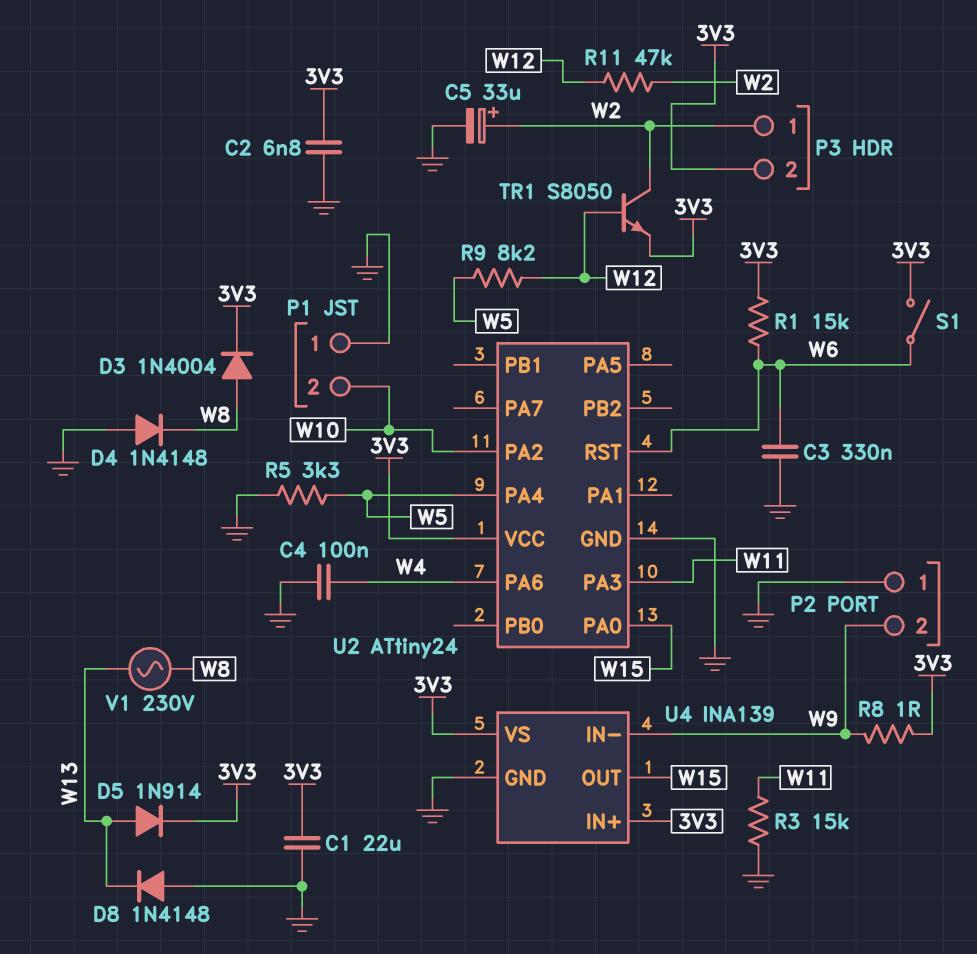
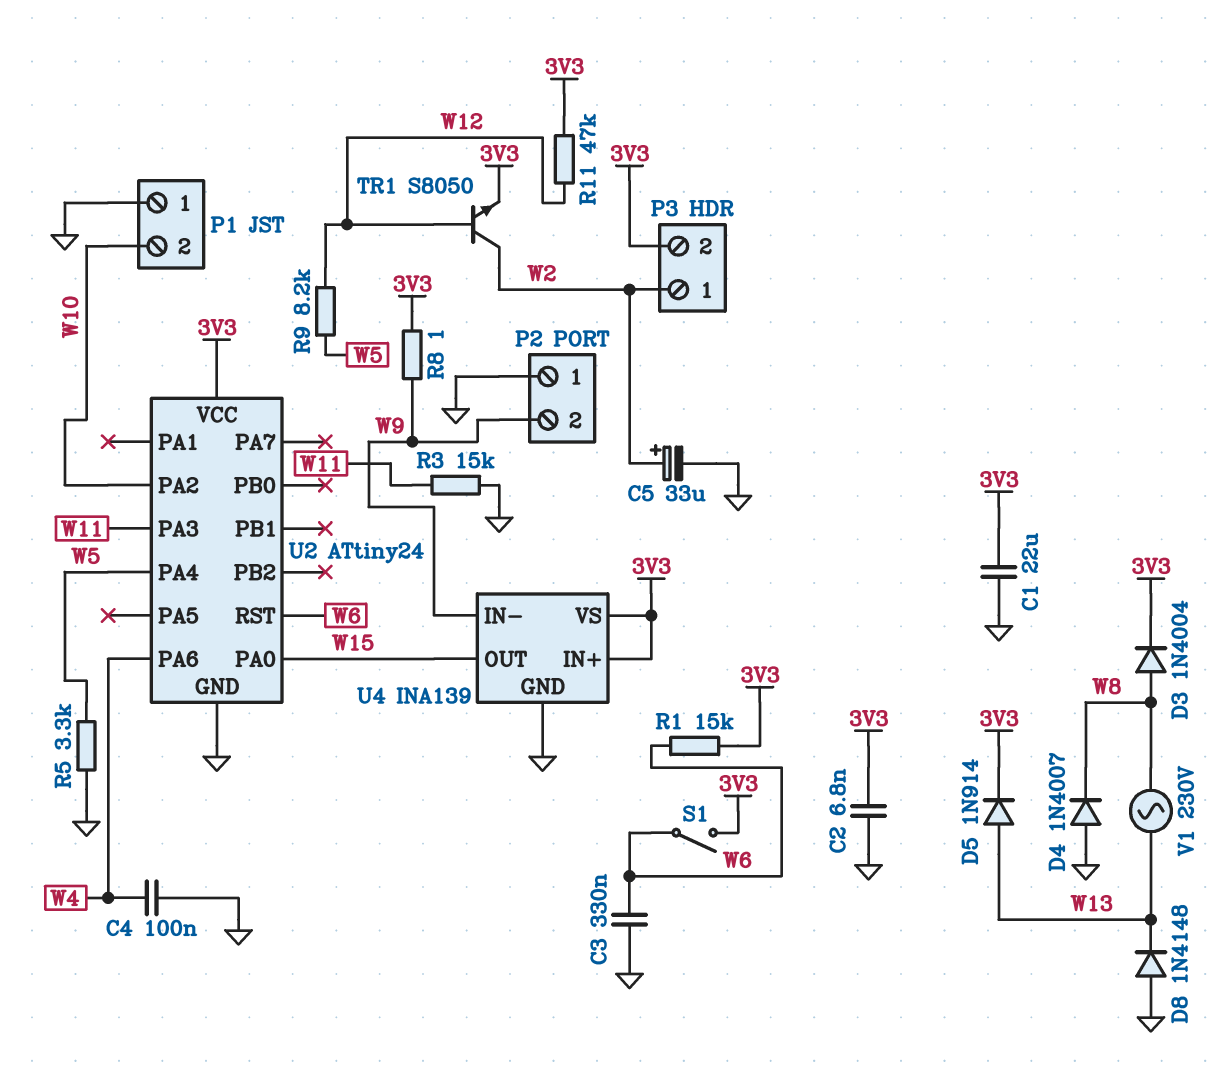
D4: diode 1N4148 (A GND, K W8) -> diode 1N4007 (A GND, K W8)
R11: 47k (W2, W12) -> 47k (3V3, W12)

